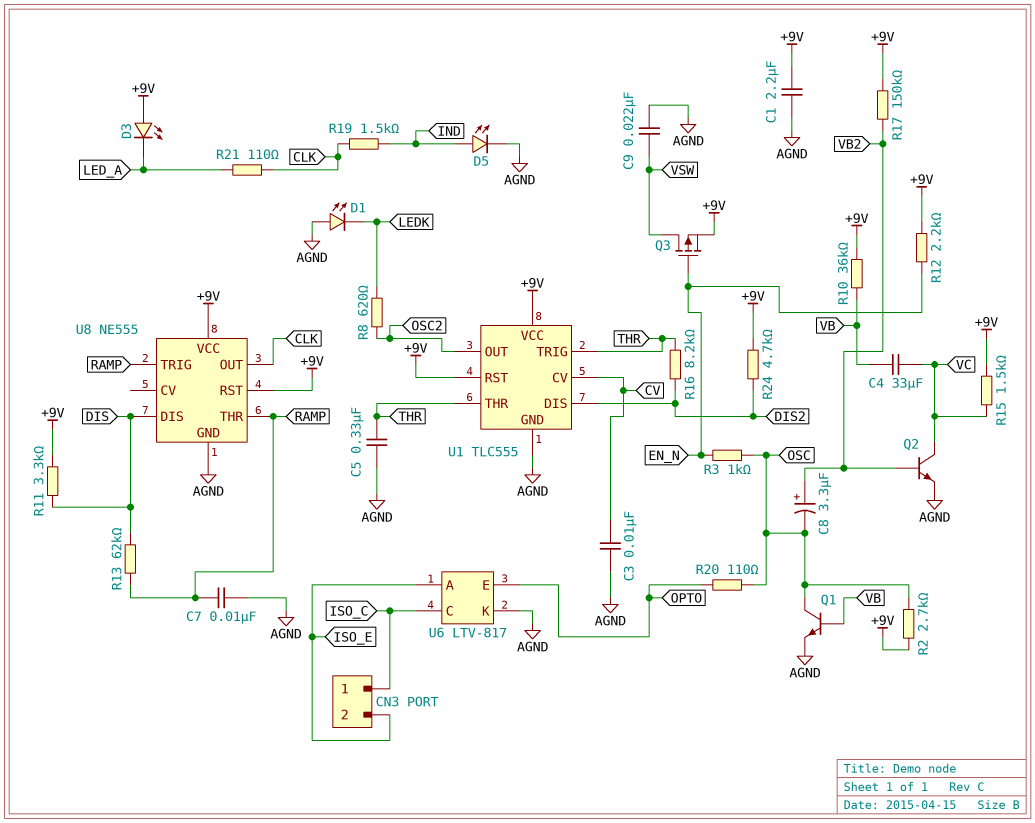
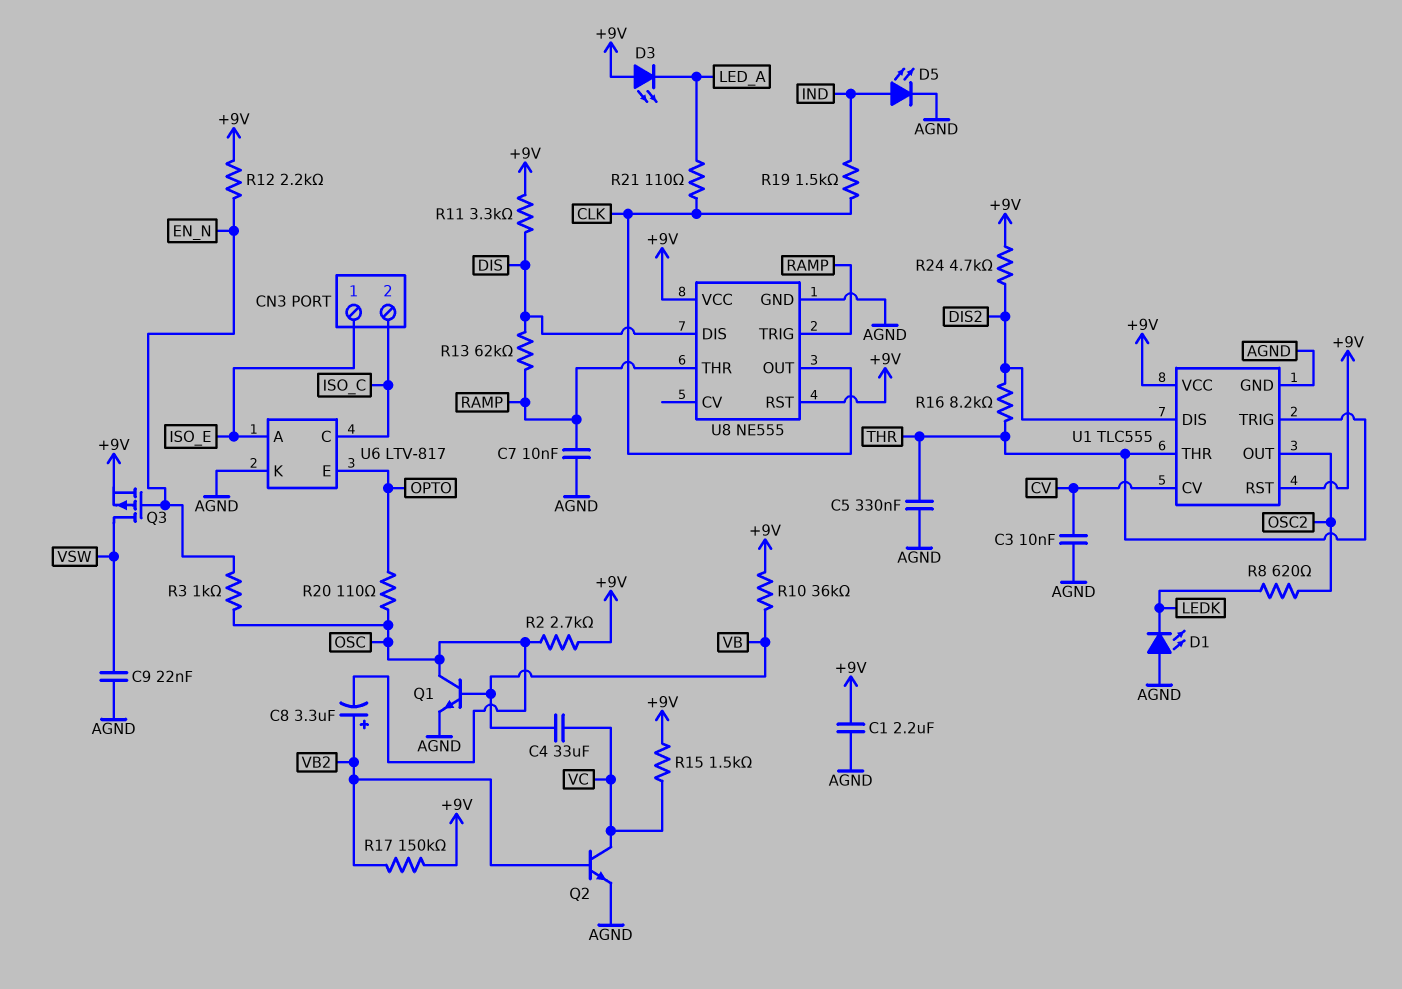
CN3 pin 1: ISO_C -> ISO_E
CN3 pin 2: ISO_E -> ISO_C

